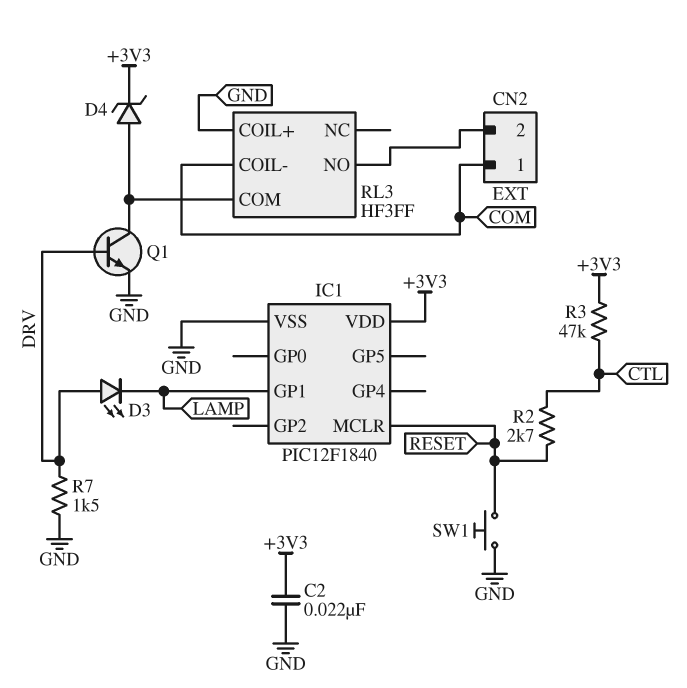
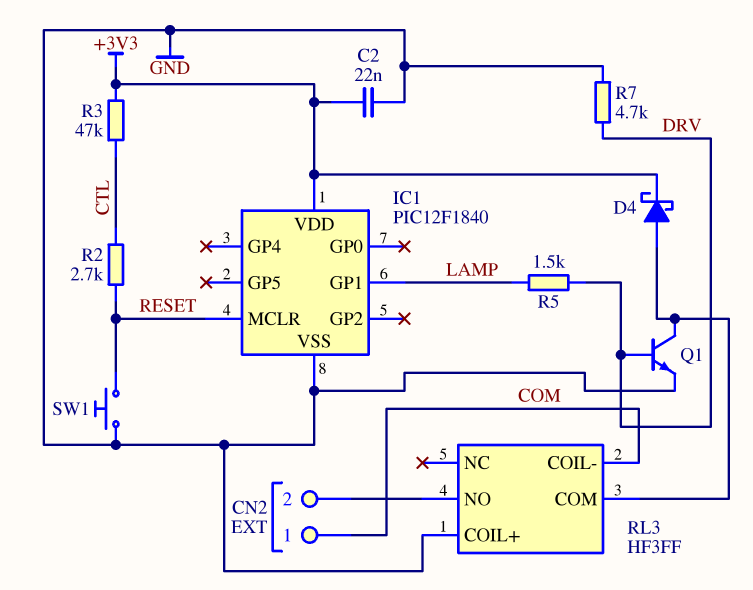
D3: LED (A DRV, K LAMP) -> none
D4: zener (A RL3/COM, K +3V3) -> schottky (A RL3/COM, K +3V3)
R5: none -> 1.5k (DRV, LAMP)
R7: 1.5k (DRV, GND) -> 4.7k (DRV, GND)

